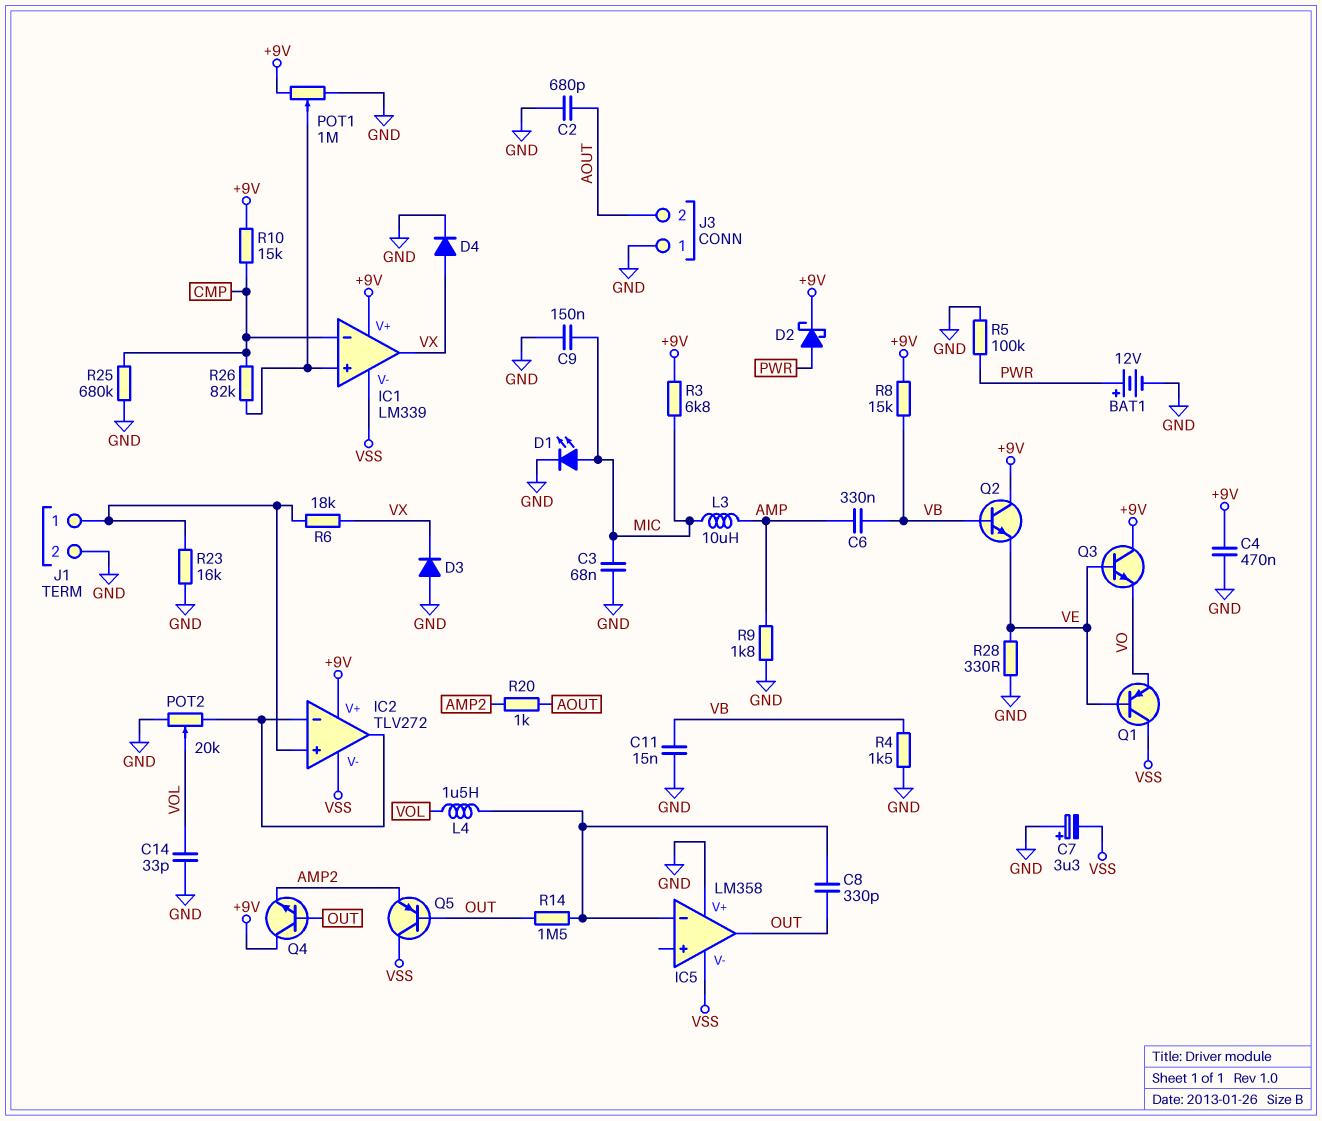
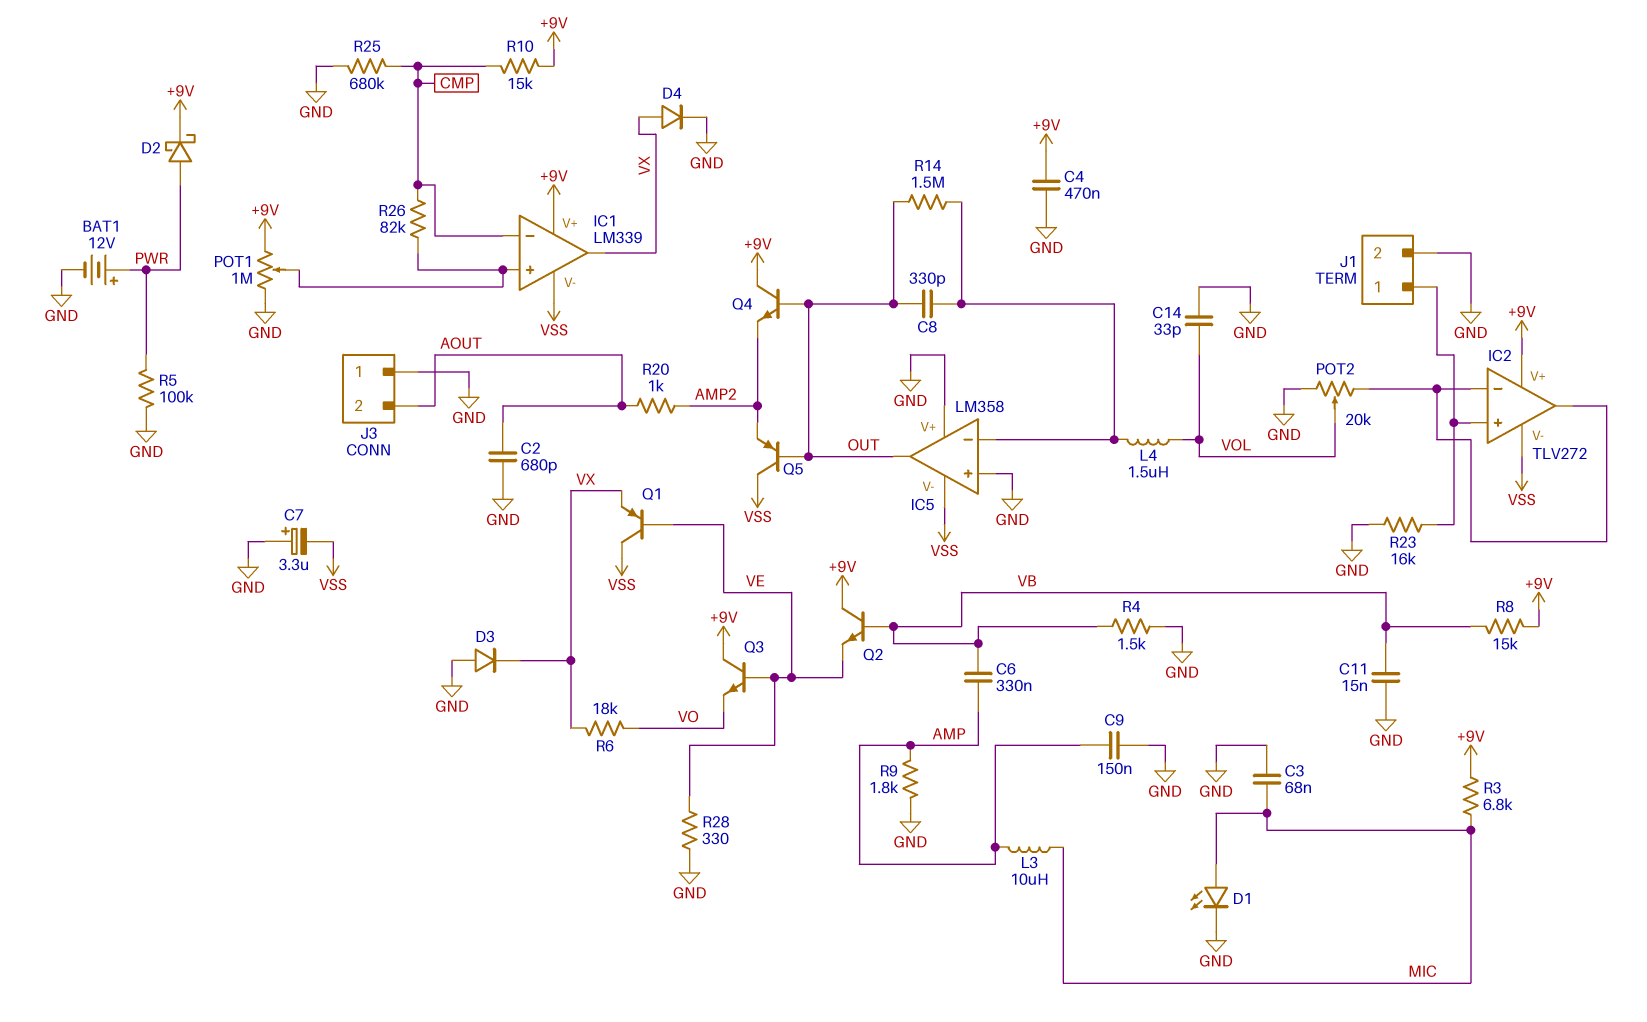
C9: 150nF (GND, MIC) -> 150nF (AMP, GND)
IC5 pin in+: none -> GND
Q1: PNP (B VE, C VSS, E VO) -> PNP (B VE, C VSS, E VX)
R6: 18k (IC2/in+, VX) -> 18k (VO, VX)

